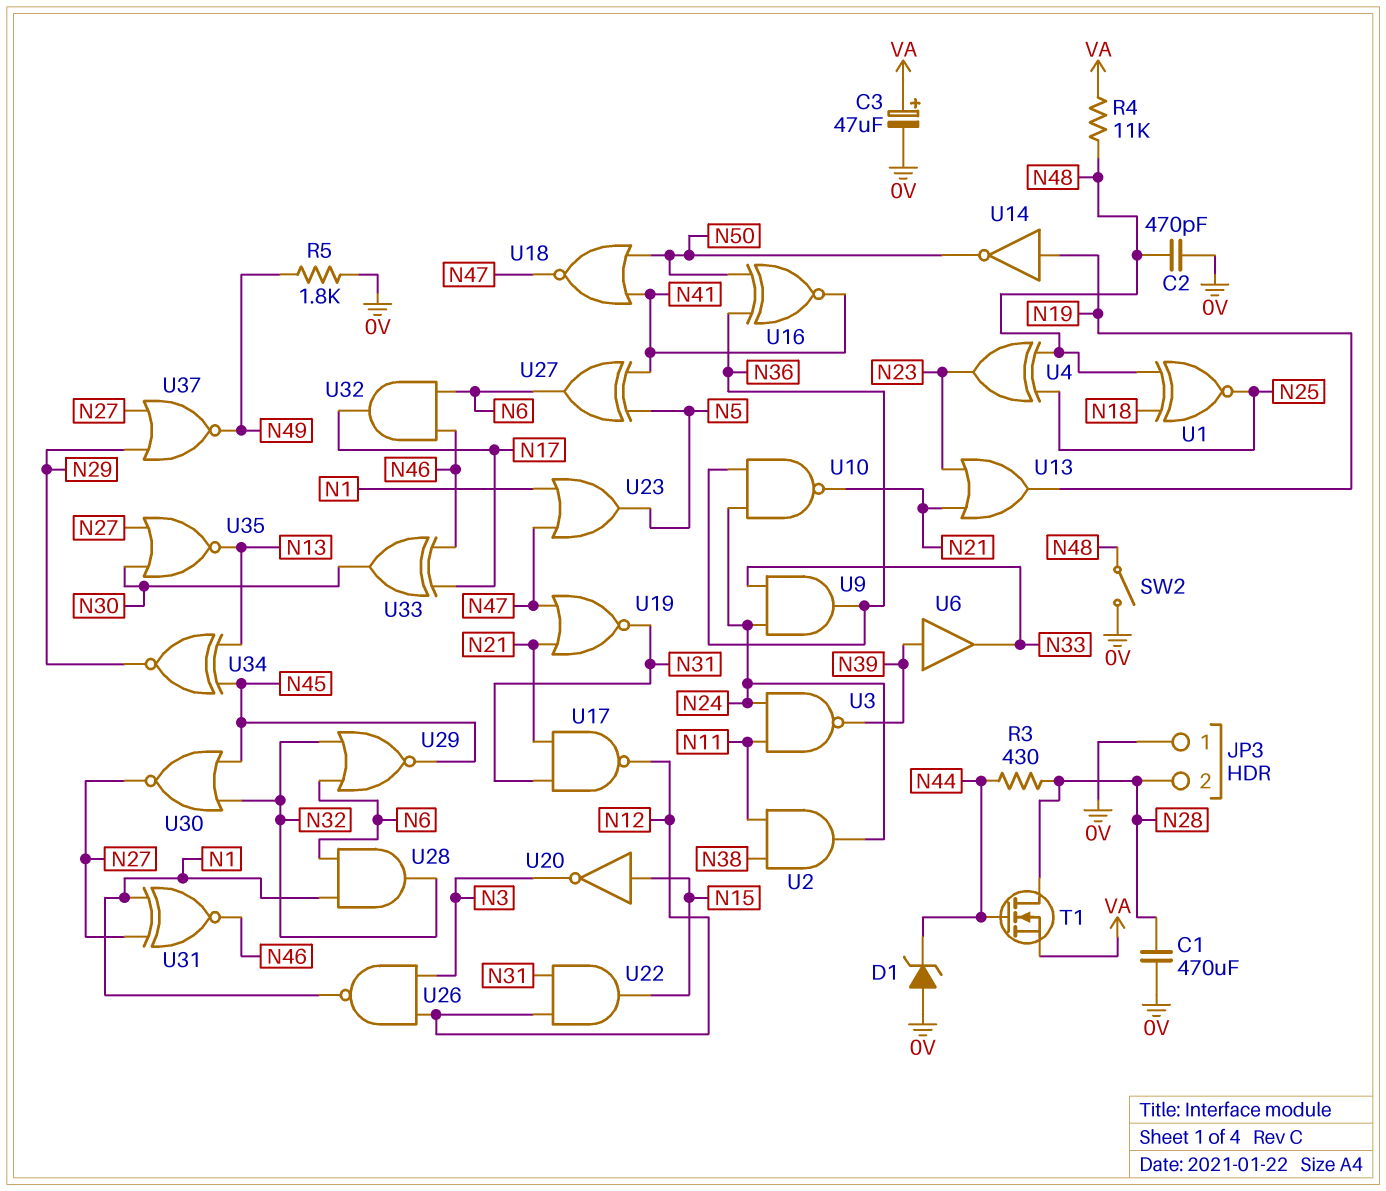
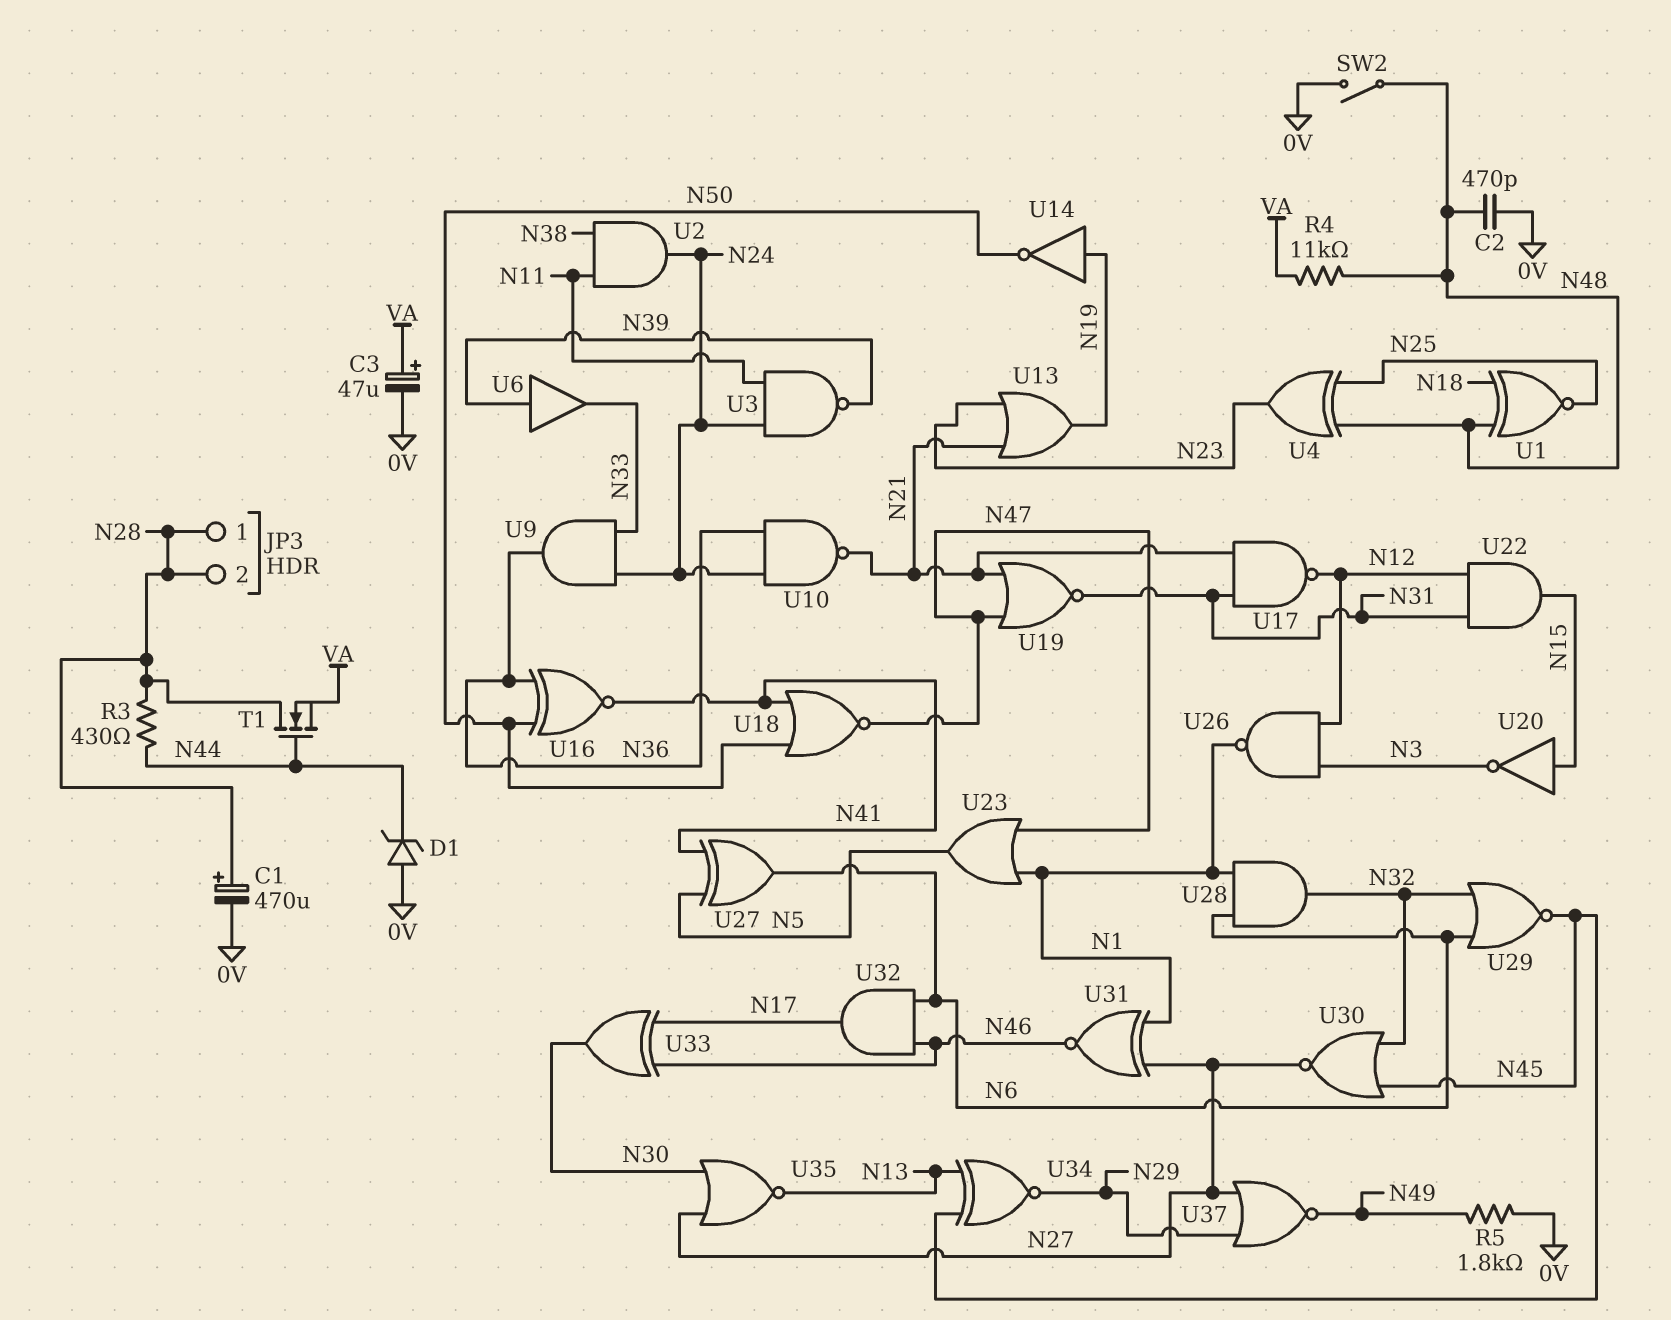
C1: 470uF (0V, N28) -> 470uF (plus N28, minus 0V)
JP3 pin 1: 0V -> N28

